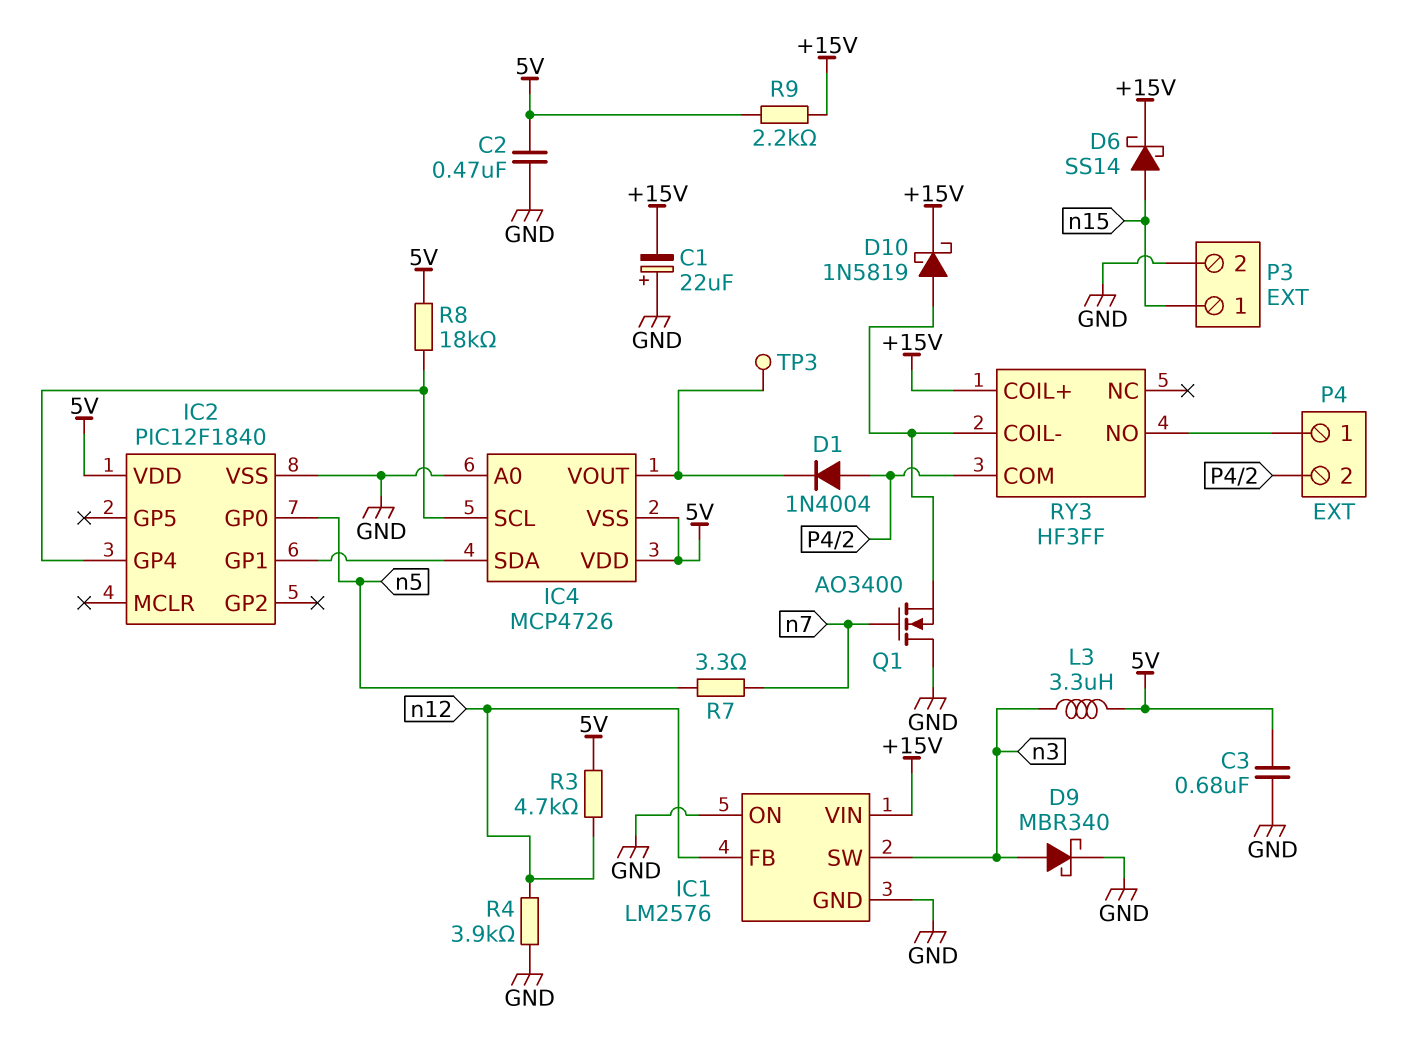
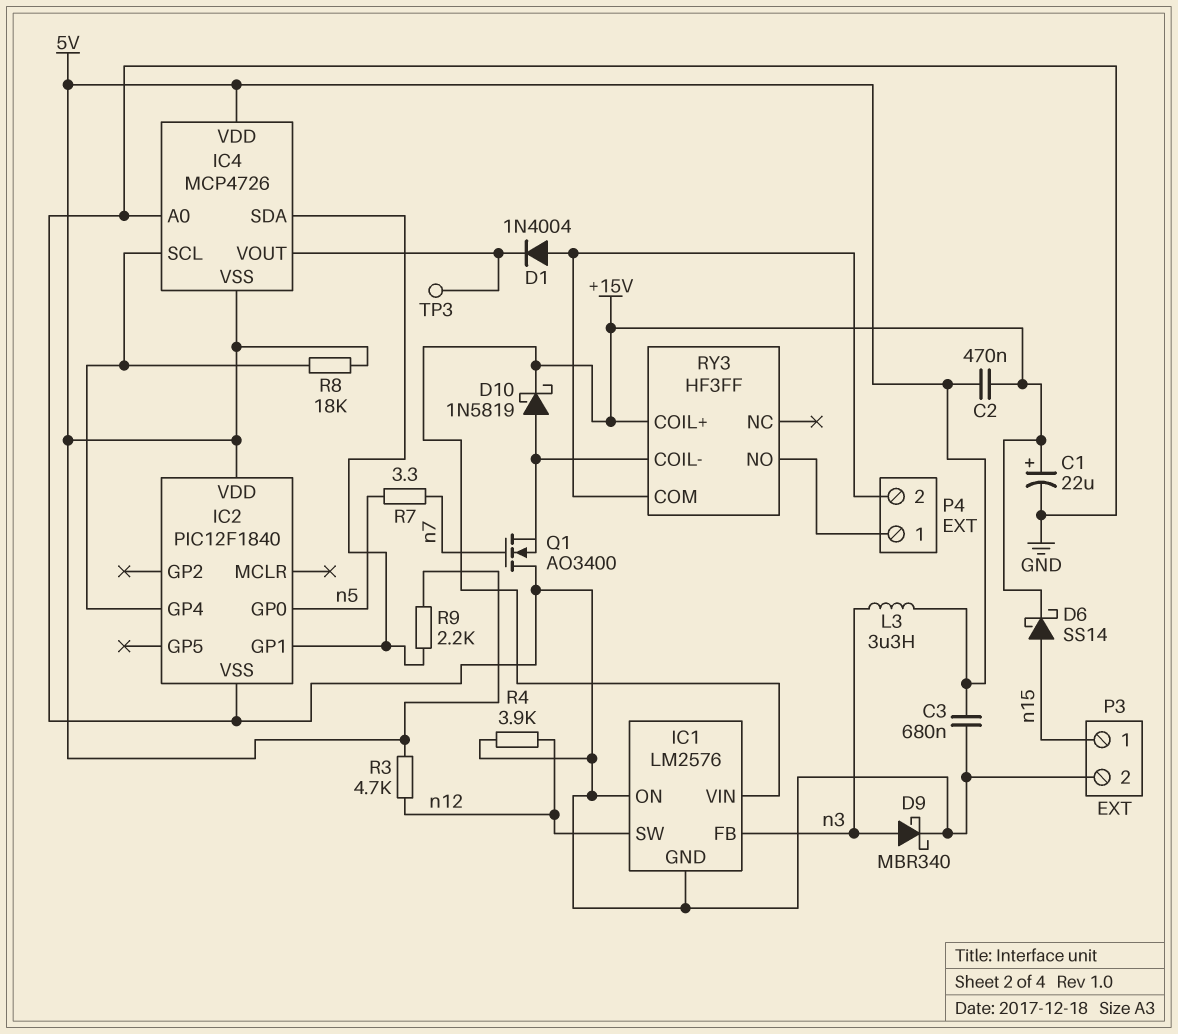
C1: 22uF (plus GND, minus +15V) -> 22uF (plus +15V, minus GND)
C2: 470nF (5V, GND) -> 470nF (+15V, 5V)
IC1 pin FB: n12 -> n3
IC1 pin SW: n3 -> n12
R9: 2.2k (+15V, 5V) -> 2.2k (5V, IC2/GP1)

